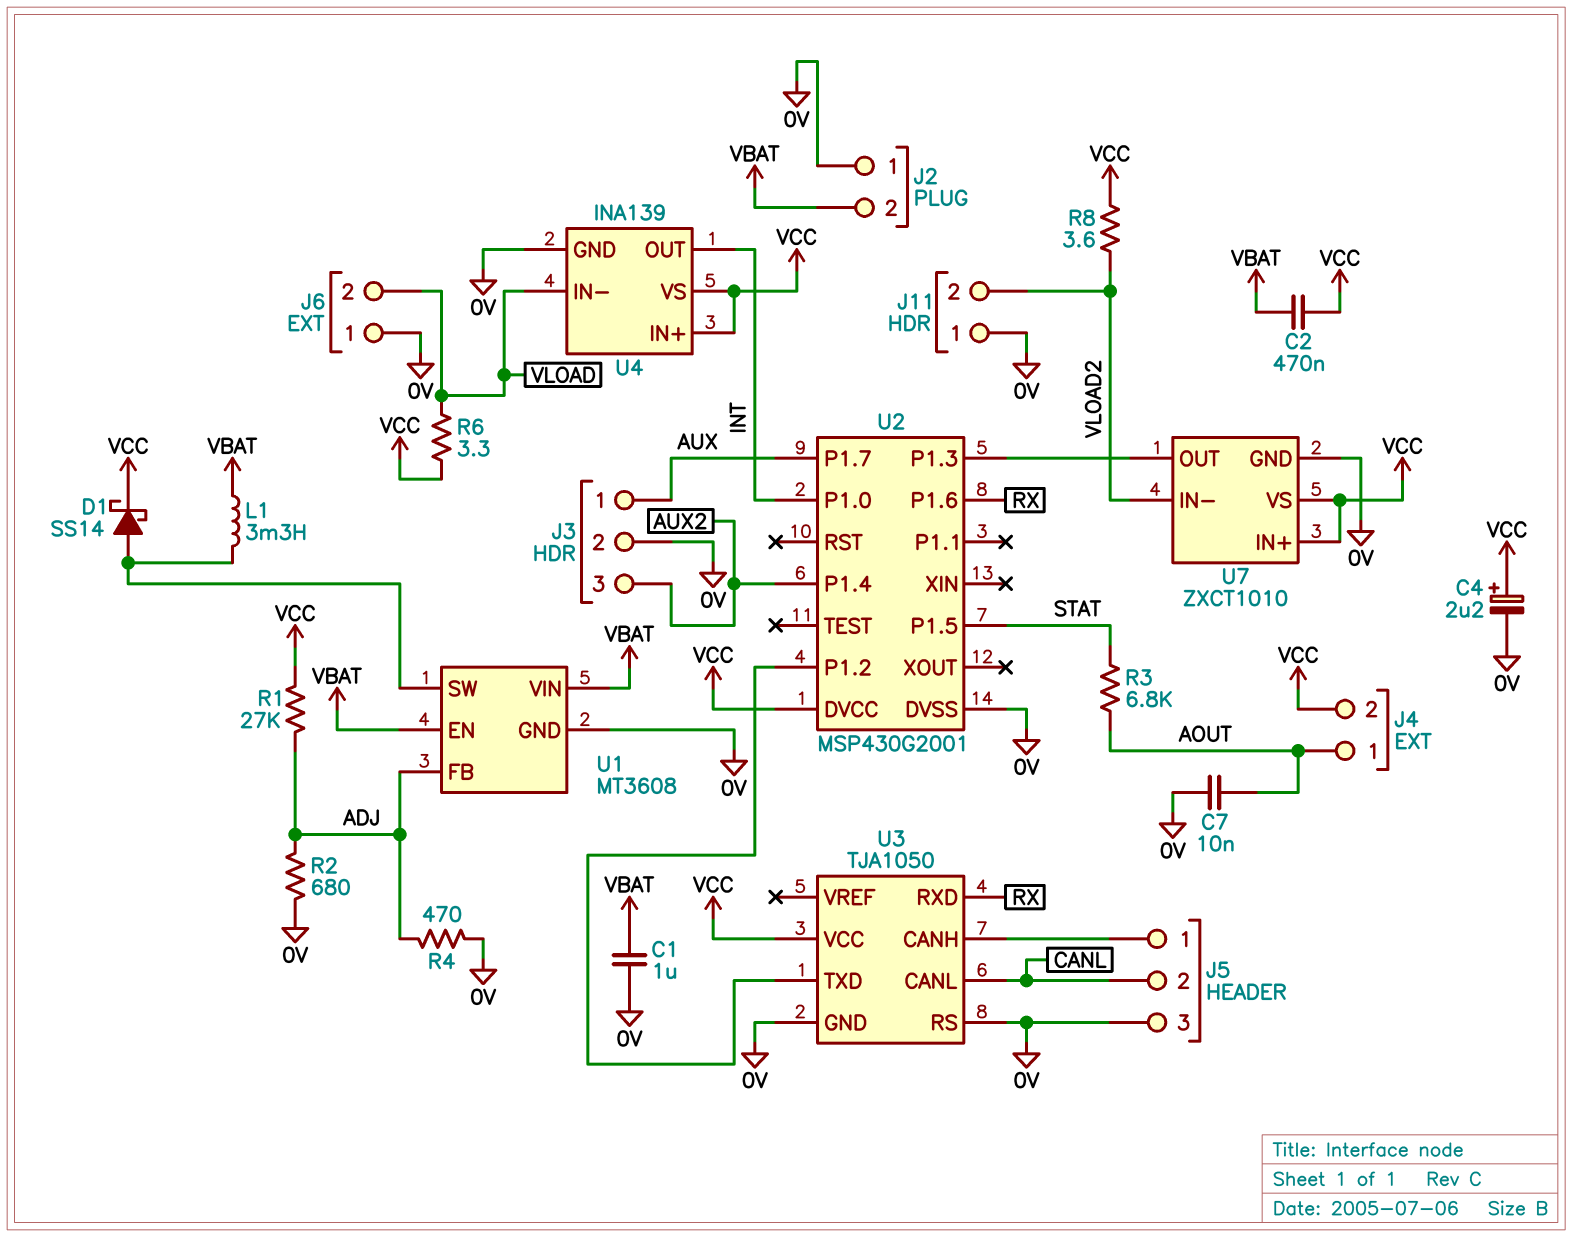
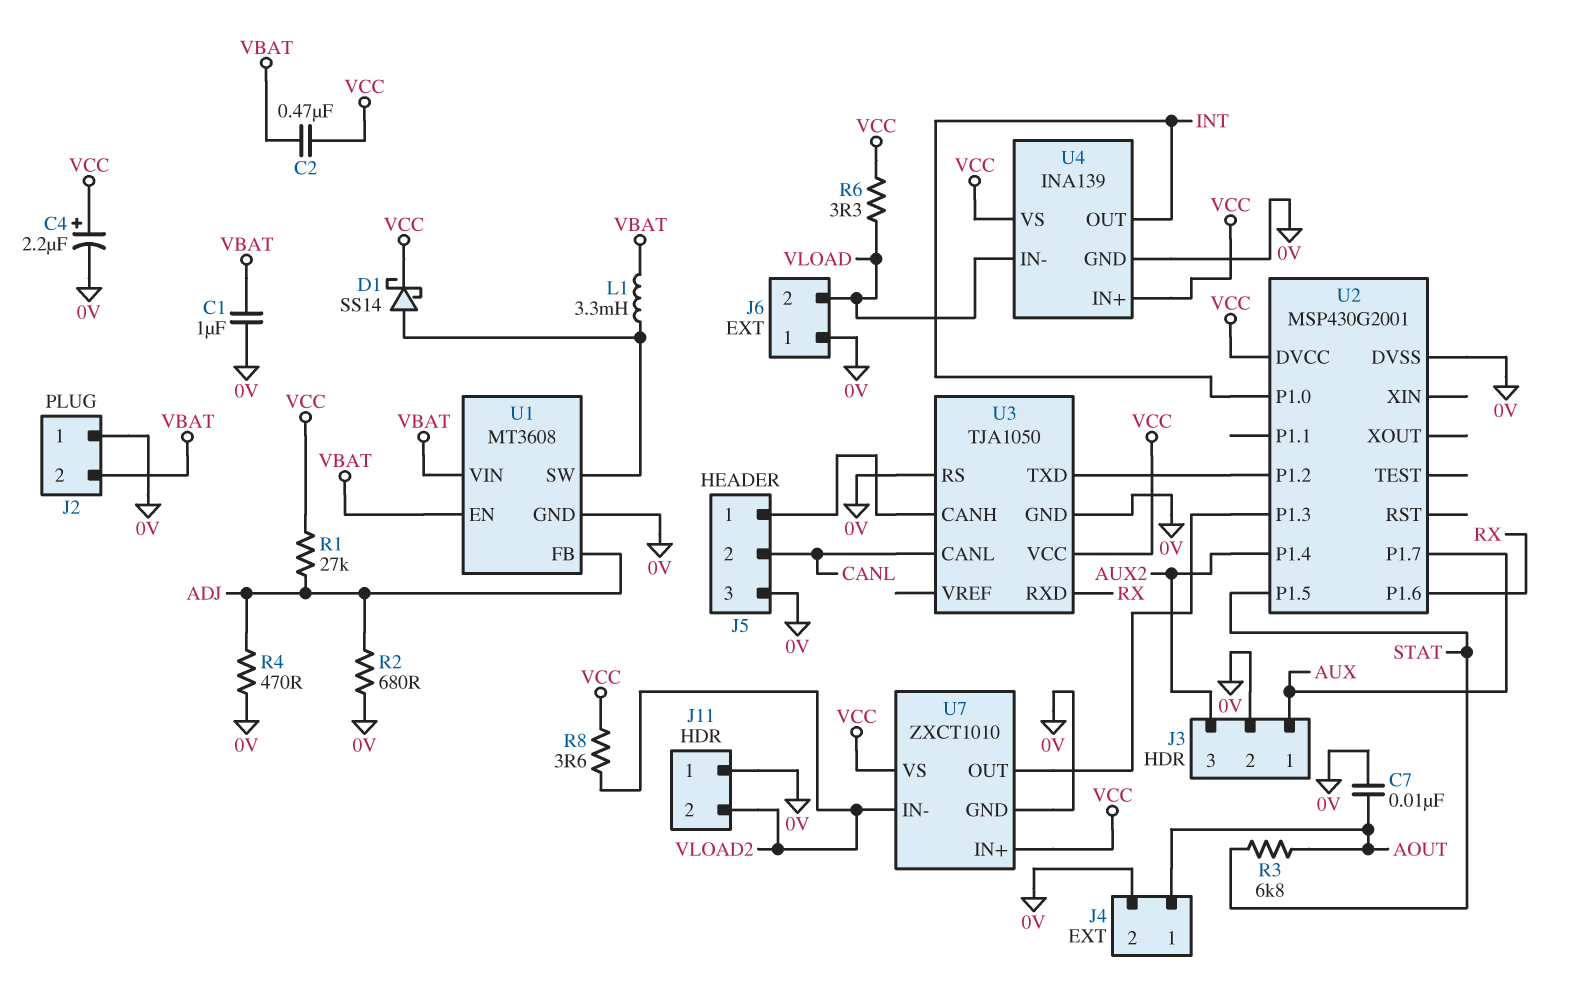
J4 pin 2: VCC -> 0V

